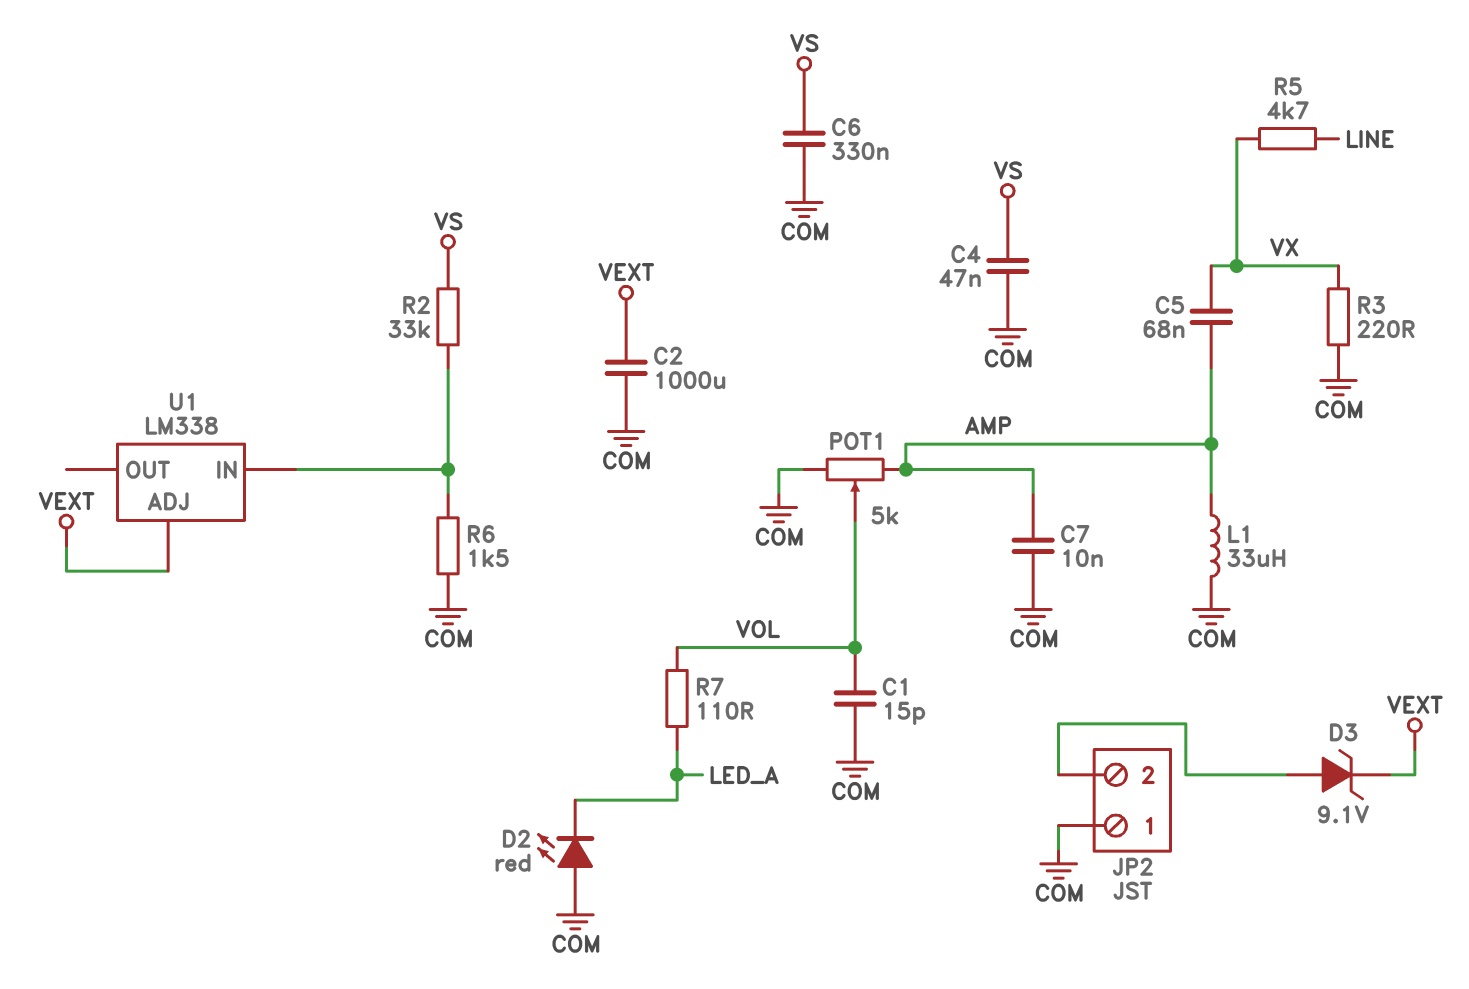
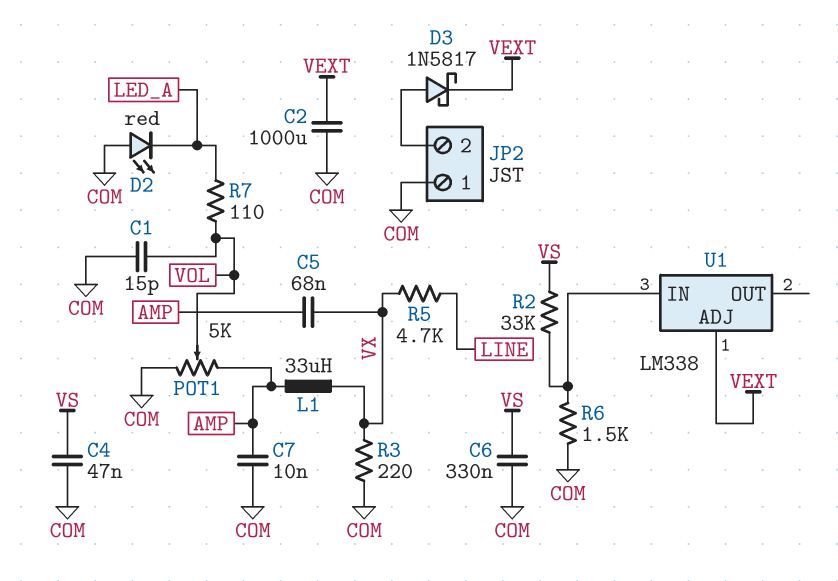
D3: zener 9.1V (A JP2/2, K VEXT) -> schottky 1N5817 (A JP2/2, K VEXT)
L1: 33uH (AMP, COM) -> 33uH (AMP, VX)

